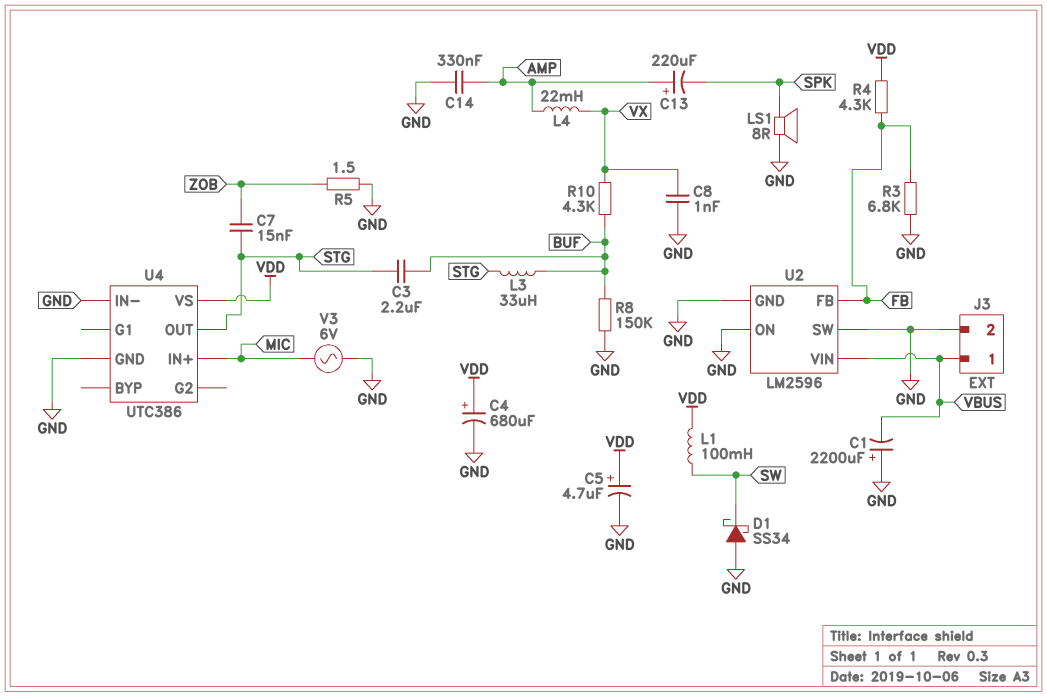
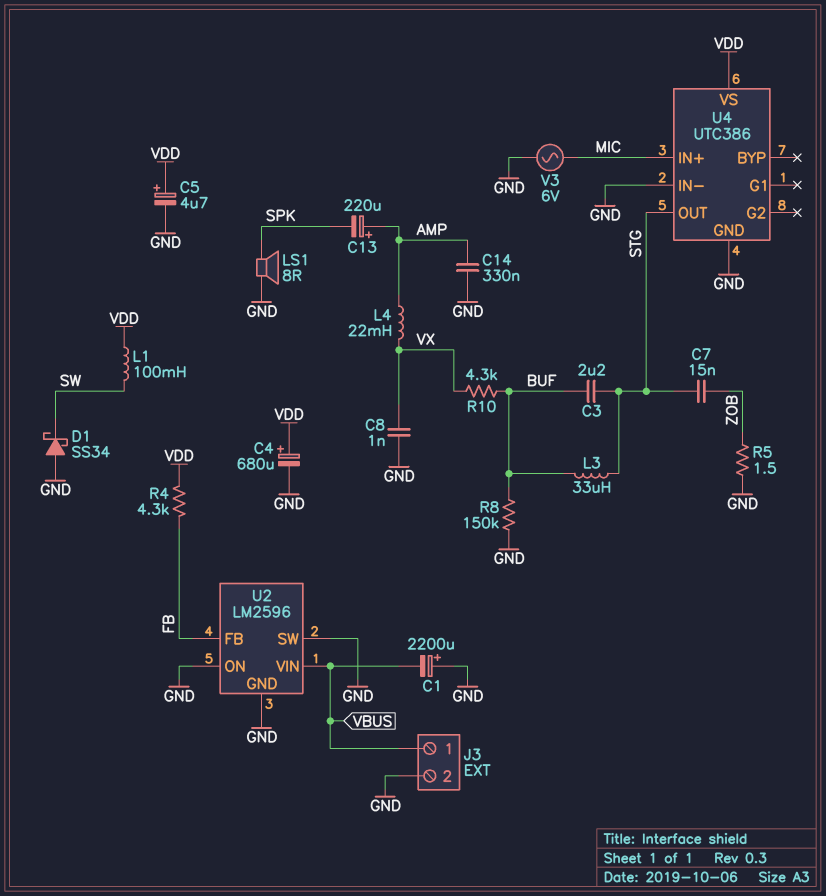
R3: 6.8k (FB, GND) -> none

